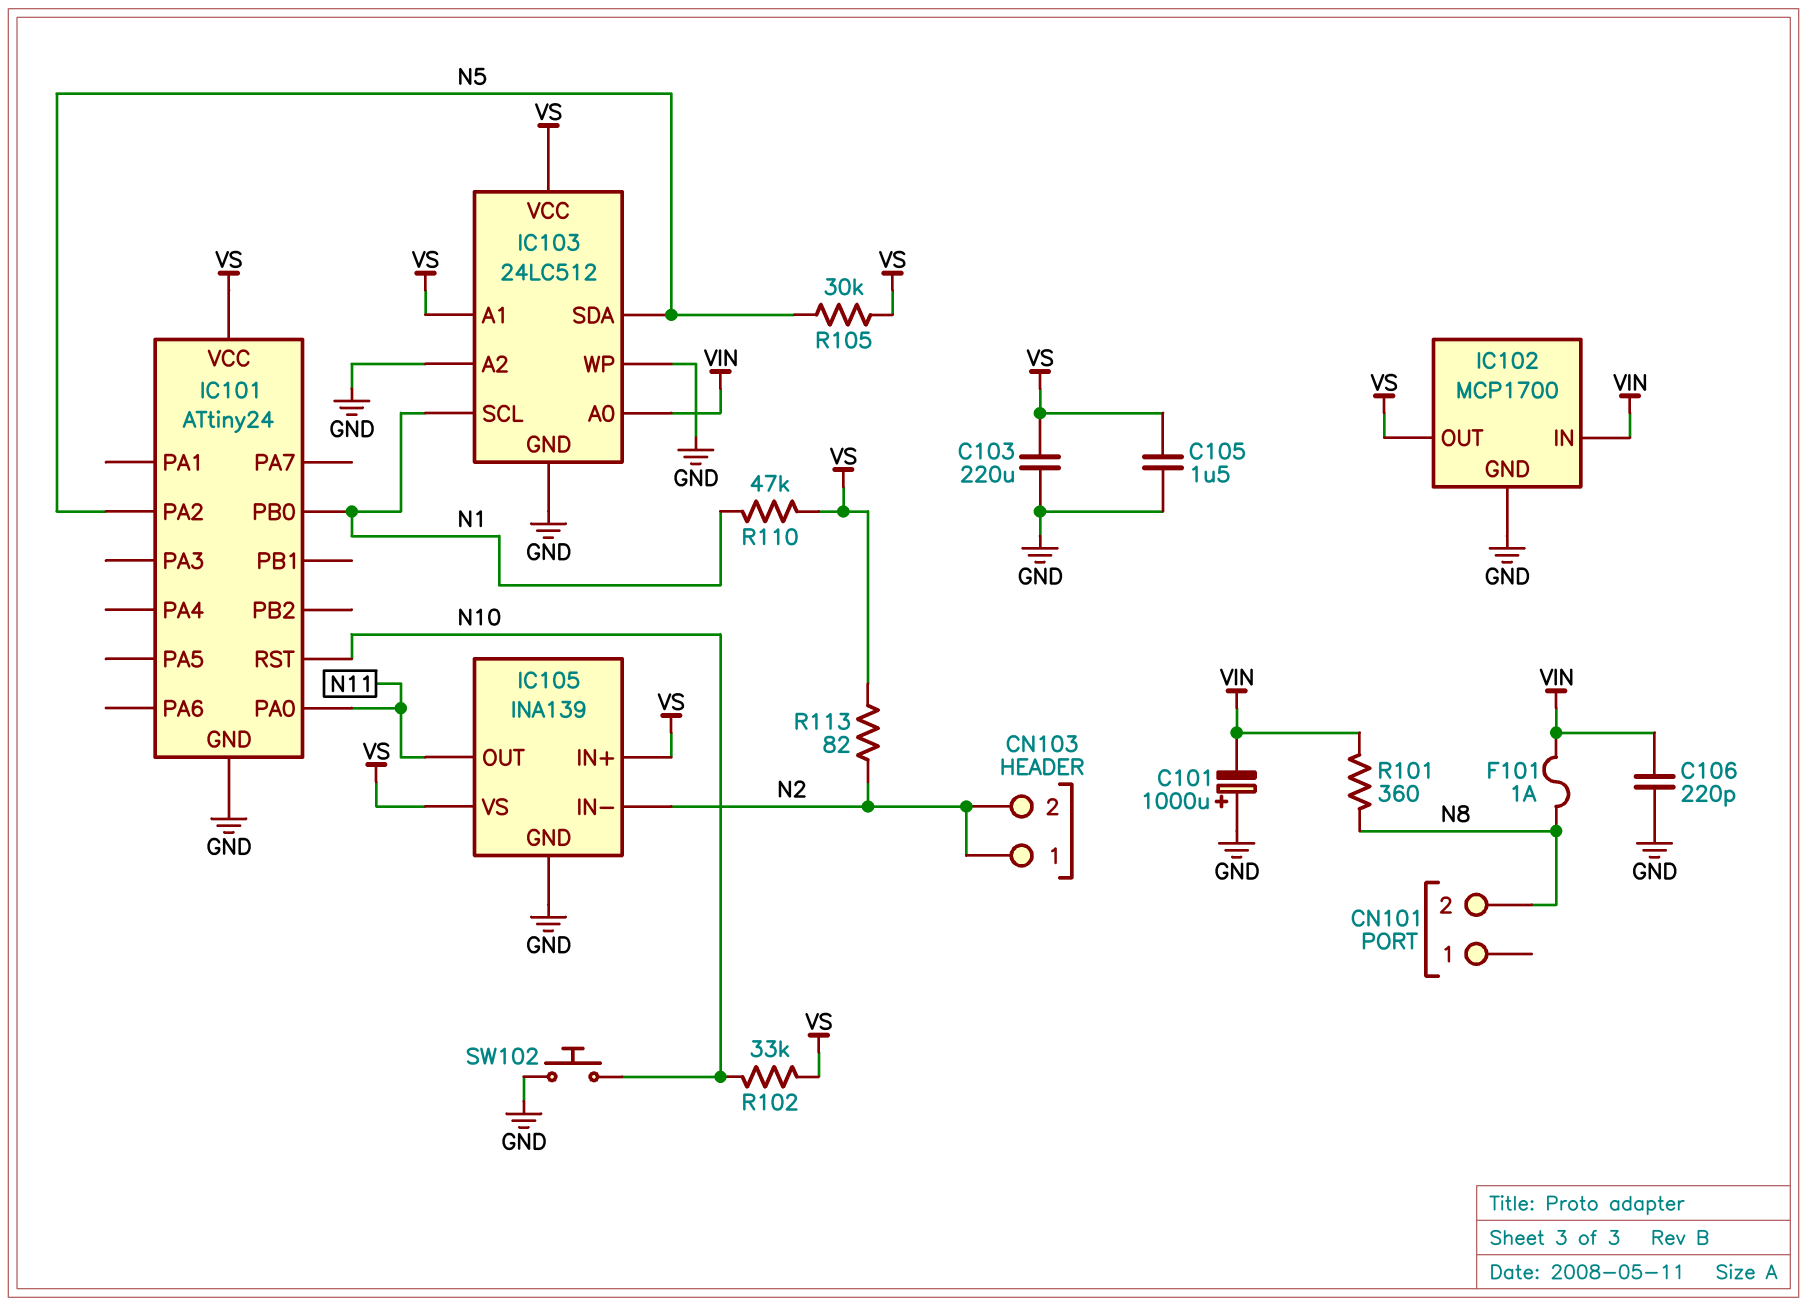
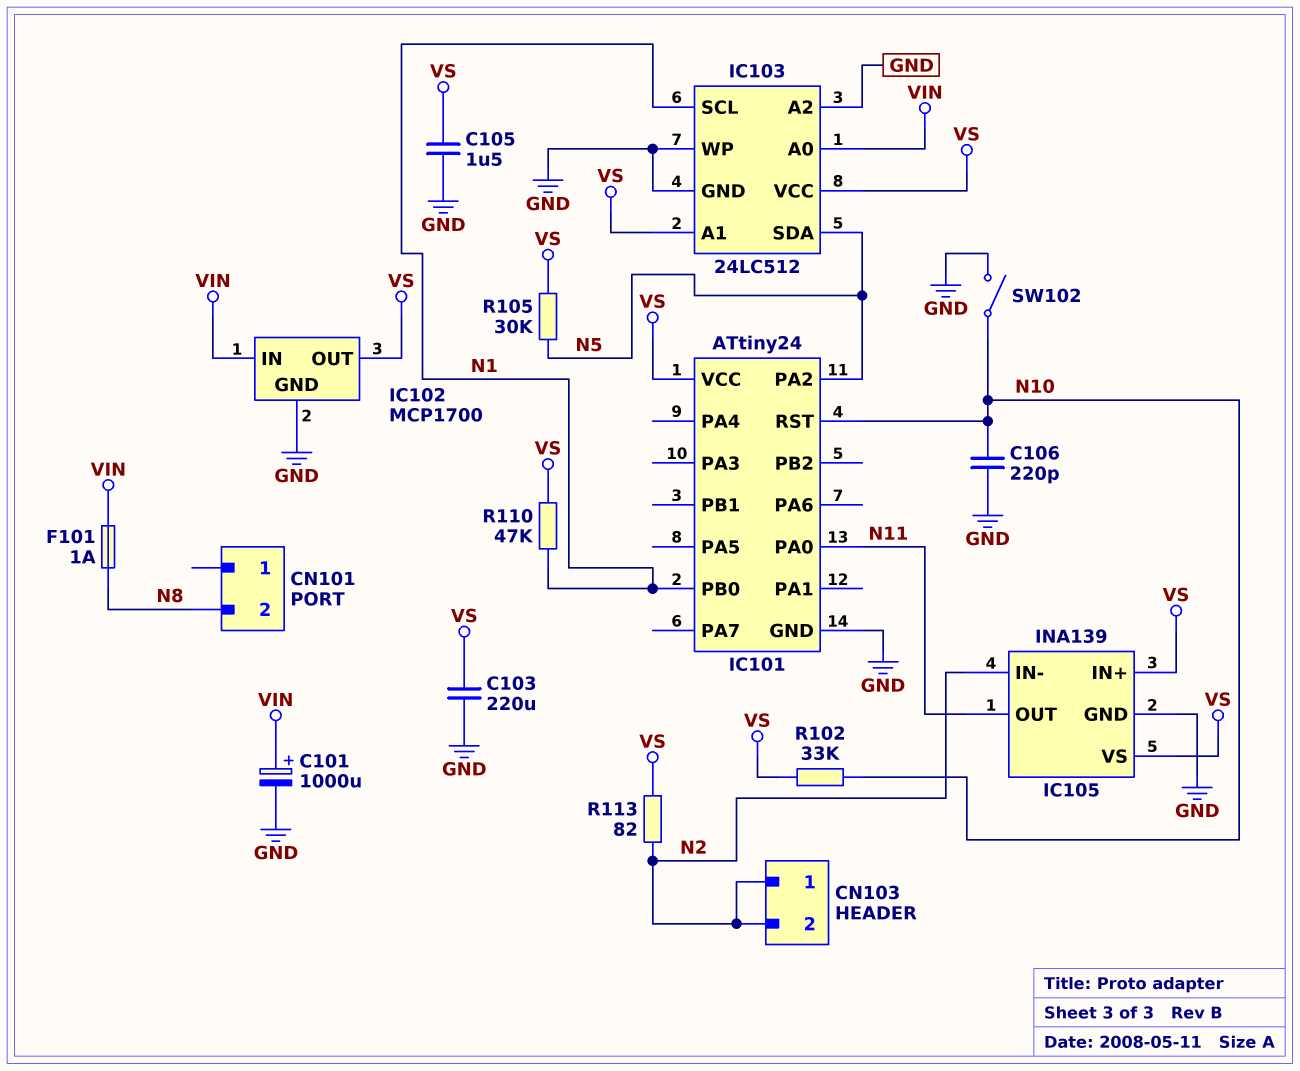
C101: 1000uF (plus GND, minus VIN) -> 1000uF (plus VIN, minus GND)
C106: 220pF (GND, VIN) -> 220pF (GND, N10)
R101: 360 (N8, VIN) -> none
SW102: button (GND, N10) -> switch (GND, N10)

